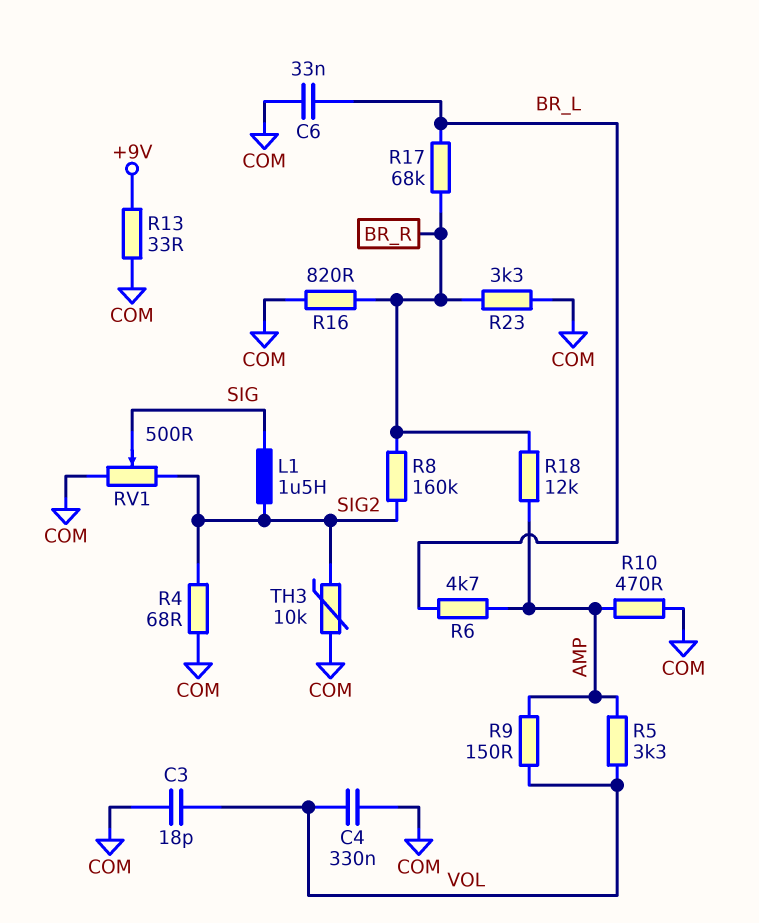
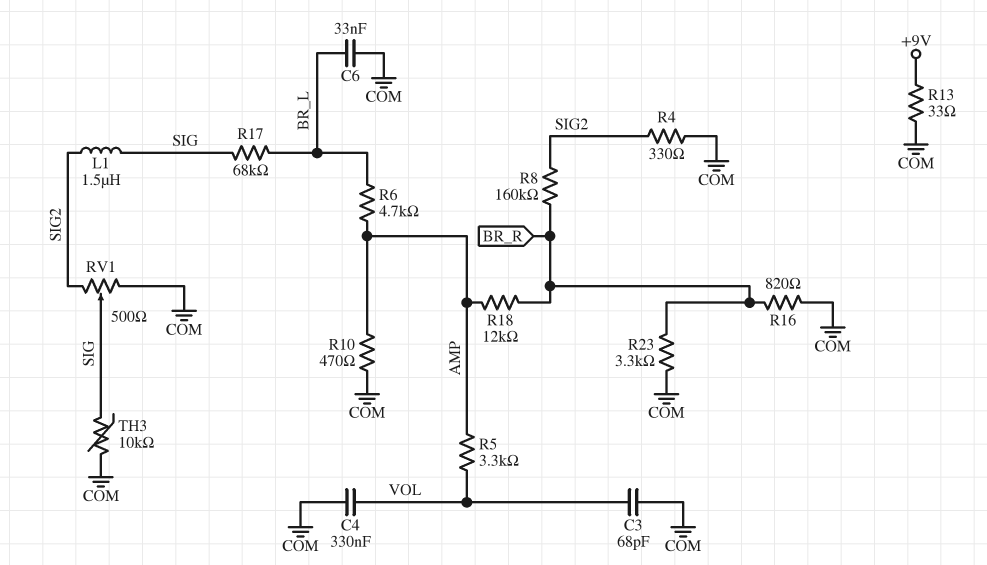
C3: 18pF (COM, VOL) -> 68pF (COM, VOL)
R4: 68 (COM, SIG2) -> 330 (COM, SIG2)
R9: 150 (AMP, VOL) -> none
R17: 68k (BR_L, BR_R) -> 68k (BR_L, SIG)
TH3: 10k (COM, SIG2) -> 10k (COM, SIG)

